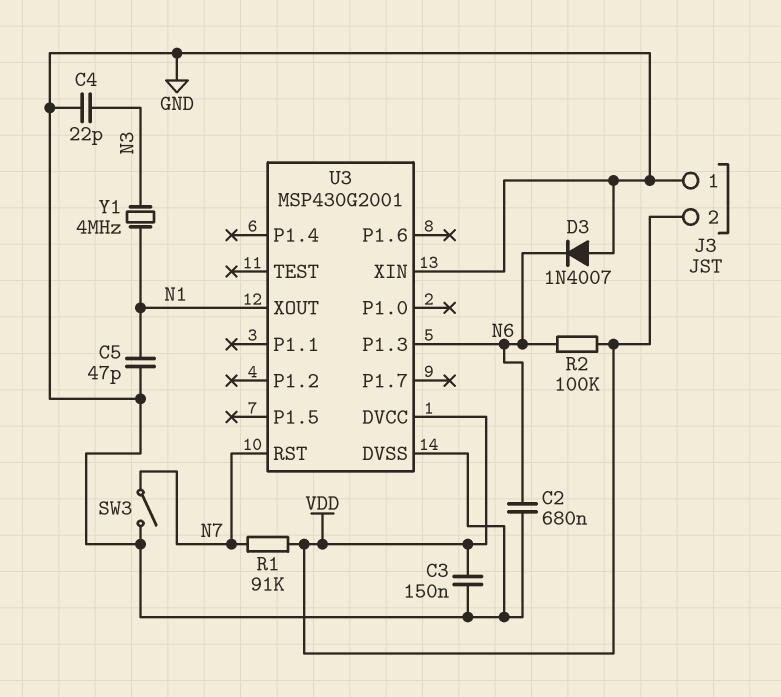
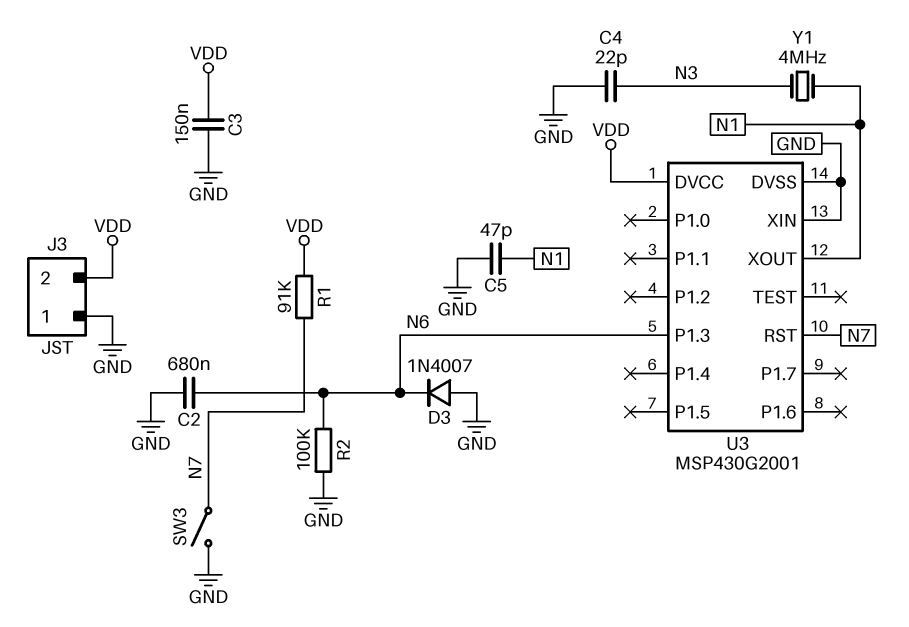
R2: 100k (N6, VDD) -> 100k (GND, N6)

